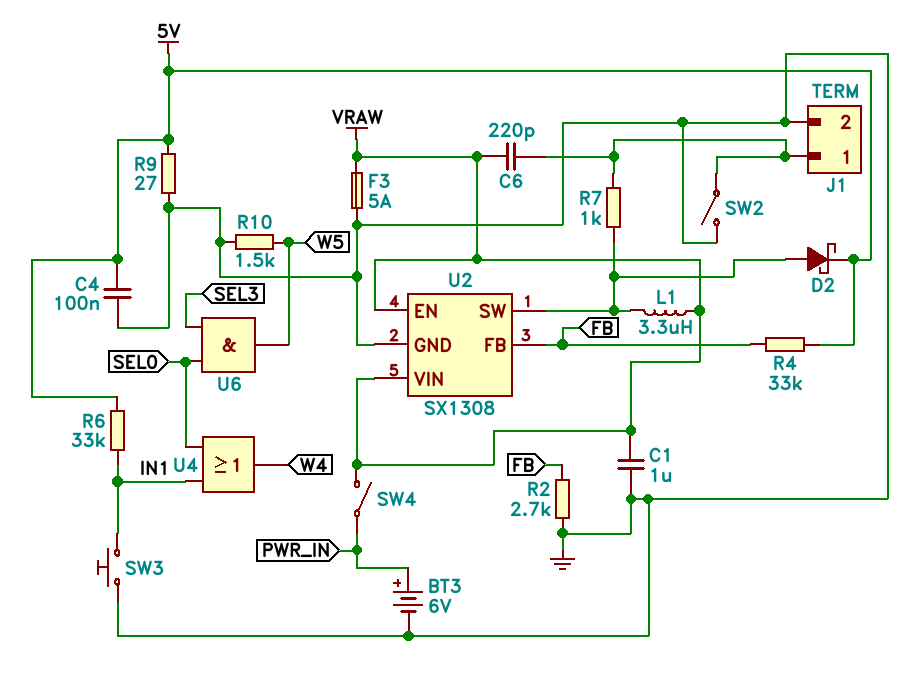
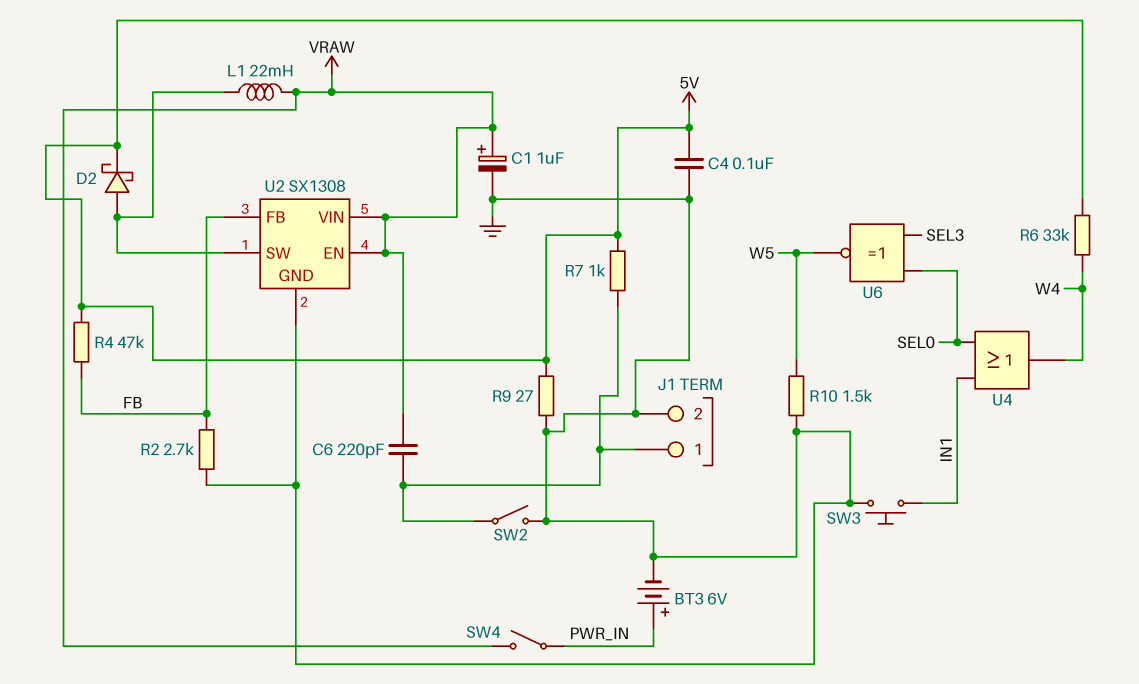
C1: 1uF (GND, VRAW) -> 1uF (plus VRAW, minus GND)
F3: 5A (GND, VRAW) -> none
L1: 3.3uH (U2/SW, VRAW) -> 22mH (U2/SW, VRAW)
R4: 33k (5V, FB) -> 47k (5V, FB)
R6: 33k (5V, IN1) -> 33k (5V, W4)
R7: 1k (J1/1, U2/SW) -> 1k (5V, J1/1)
U6: AND (in SEL0, in SEL3, out W5) -> XNOR (in SEL0, in SEL3, out W5)

